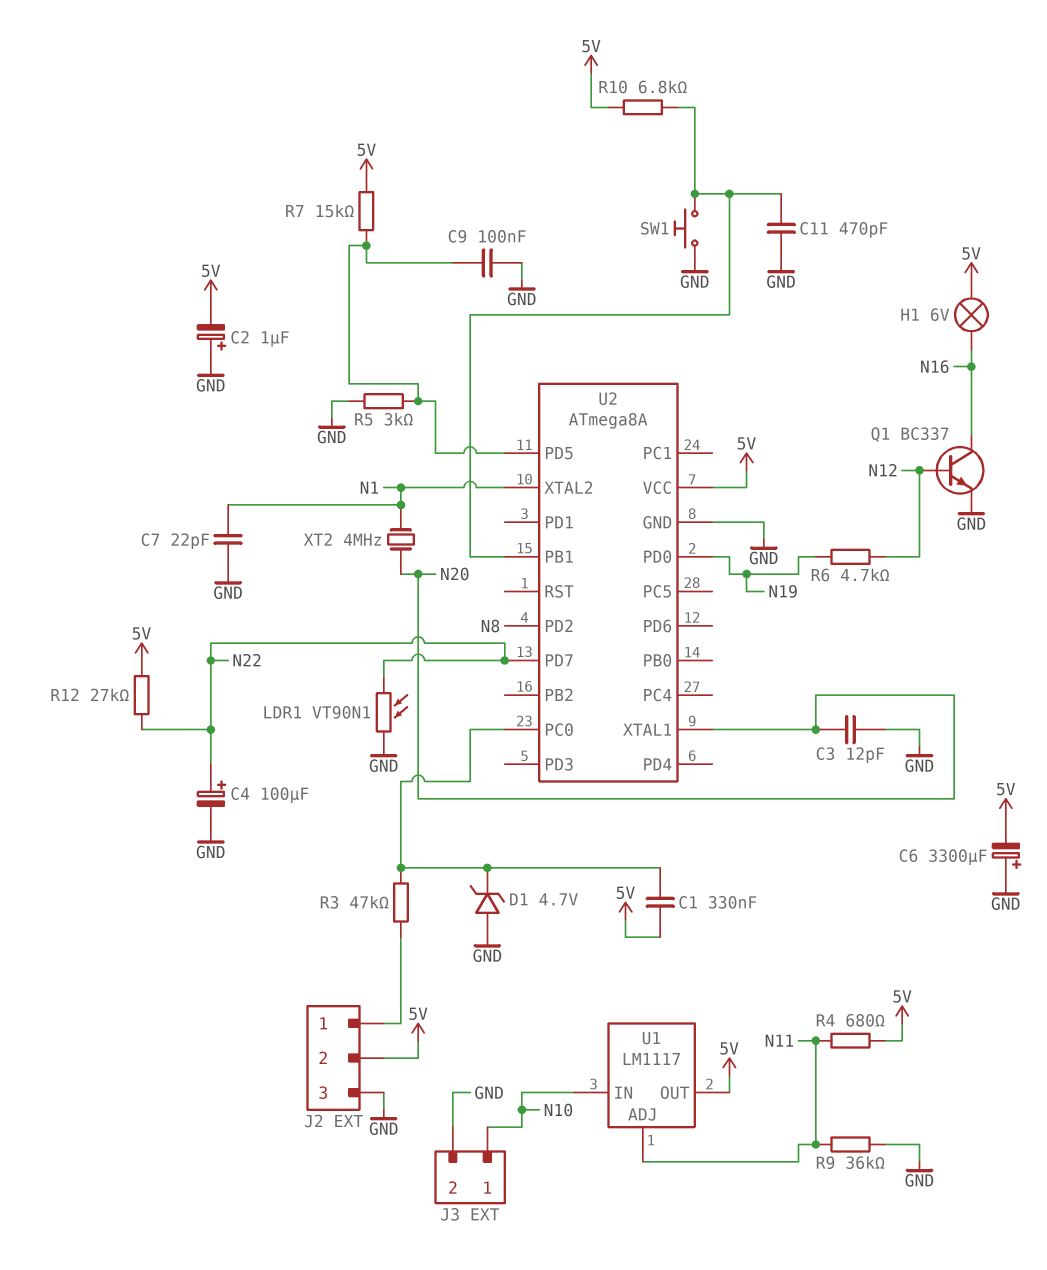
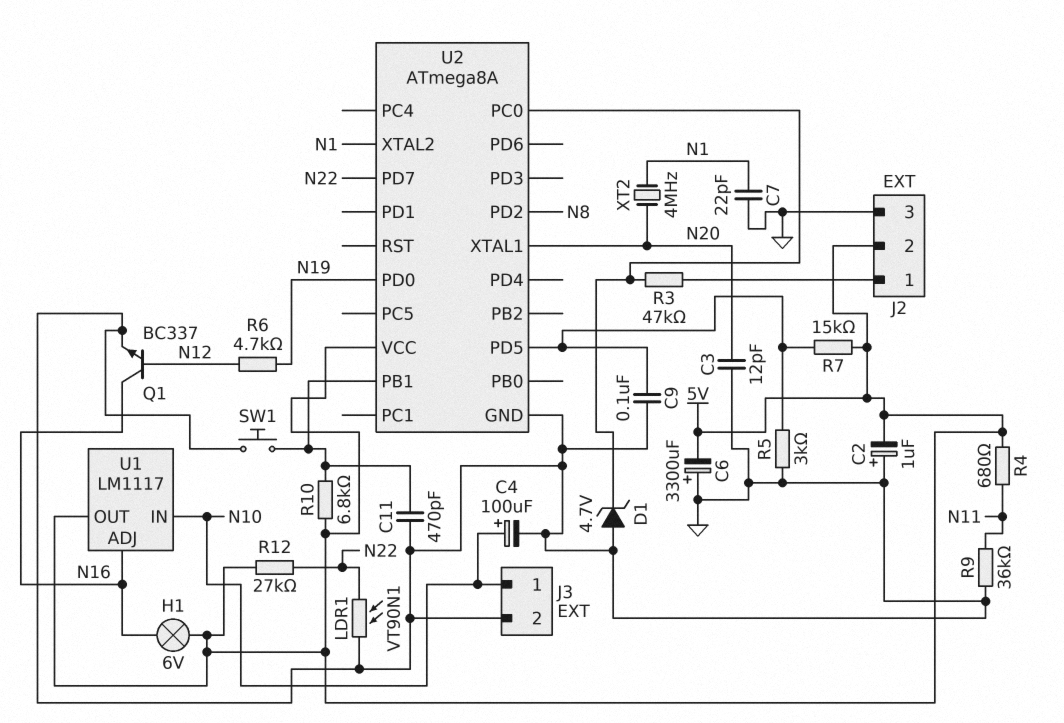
C1: 330nF (5V, U2/PC0) -> none
C4: 100uF (plus N22, minus GND) -> 100uF (plus N10, minus GND)
U1 pin ADJ: N11 -> N16

